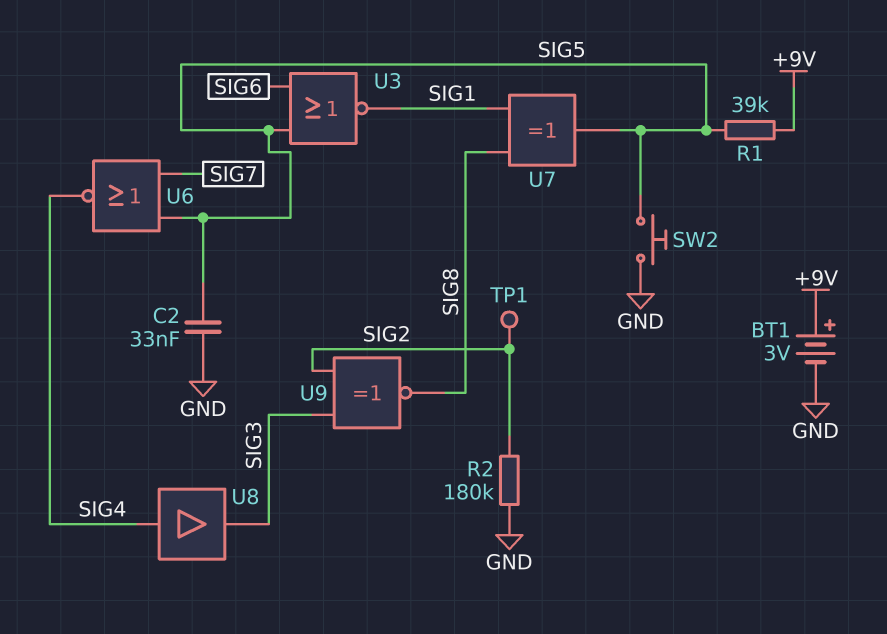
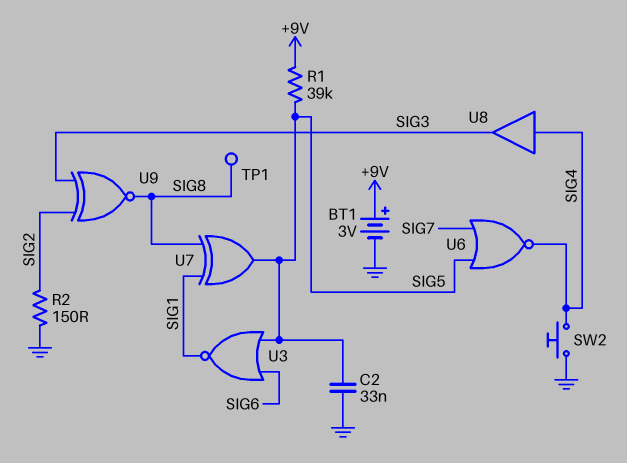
R2: 180k (GND, SIG2) -> 150 (GND, SIG2)
SW2: button (GND, SIG5) -> button (GND, SIG4)
TP1: test point (SIG2) -> test point (SIG8)

